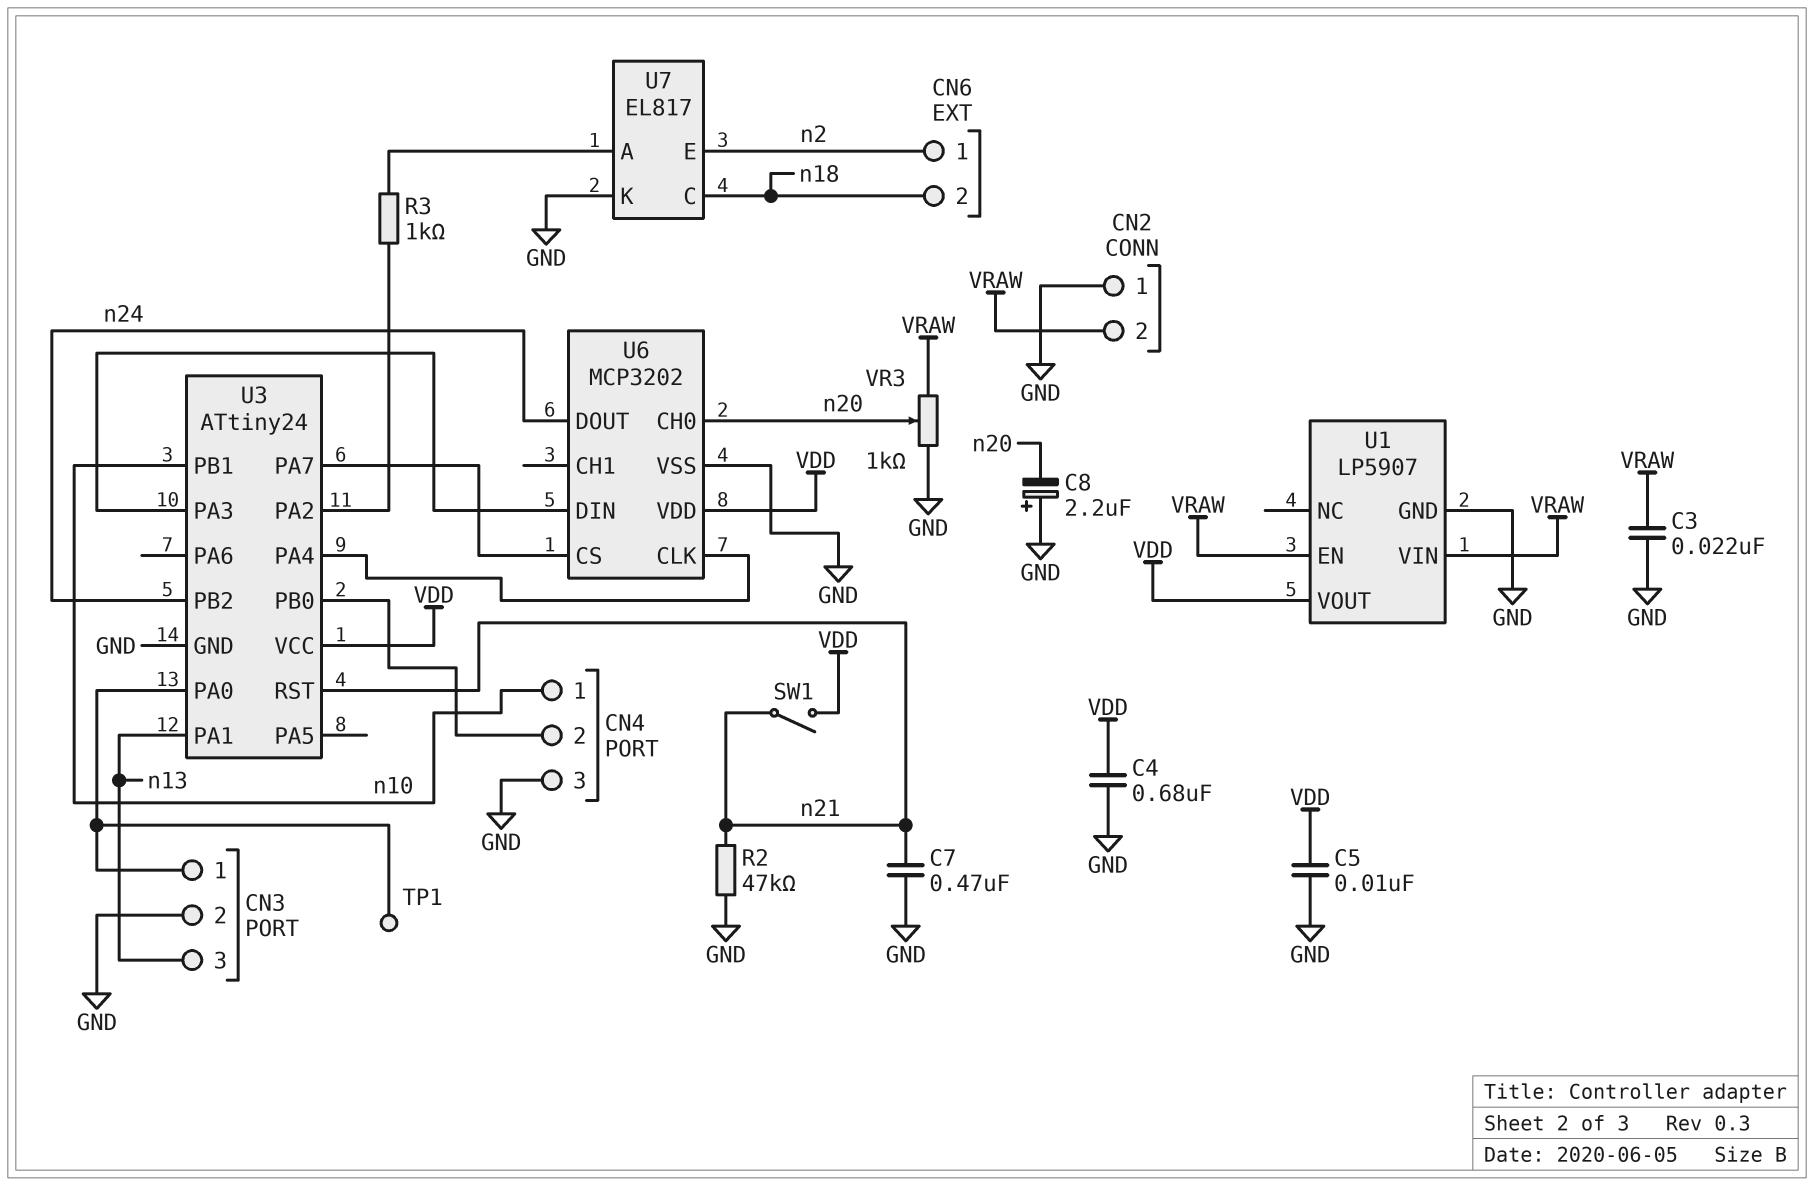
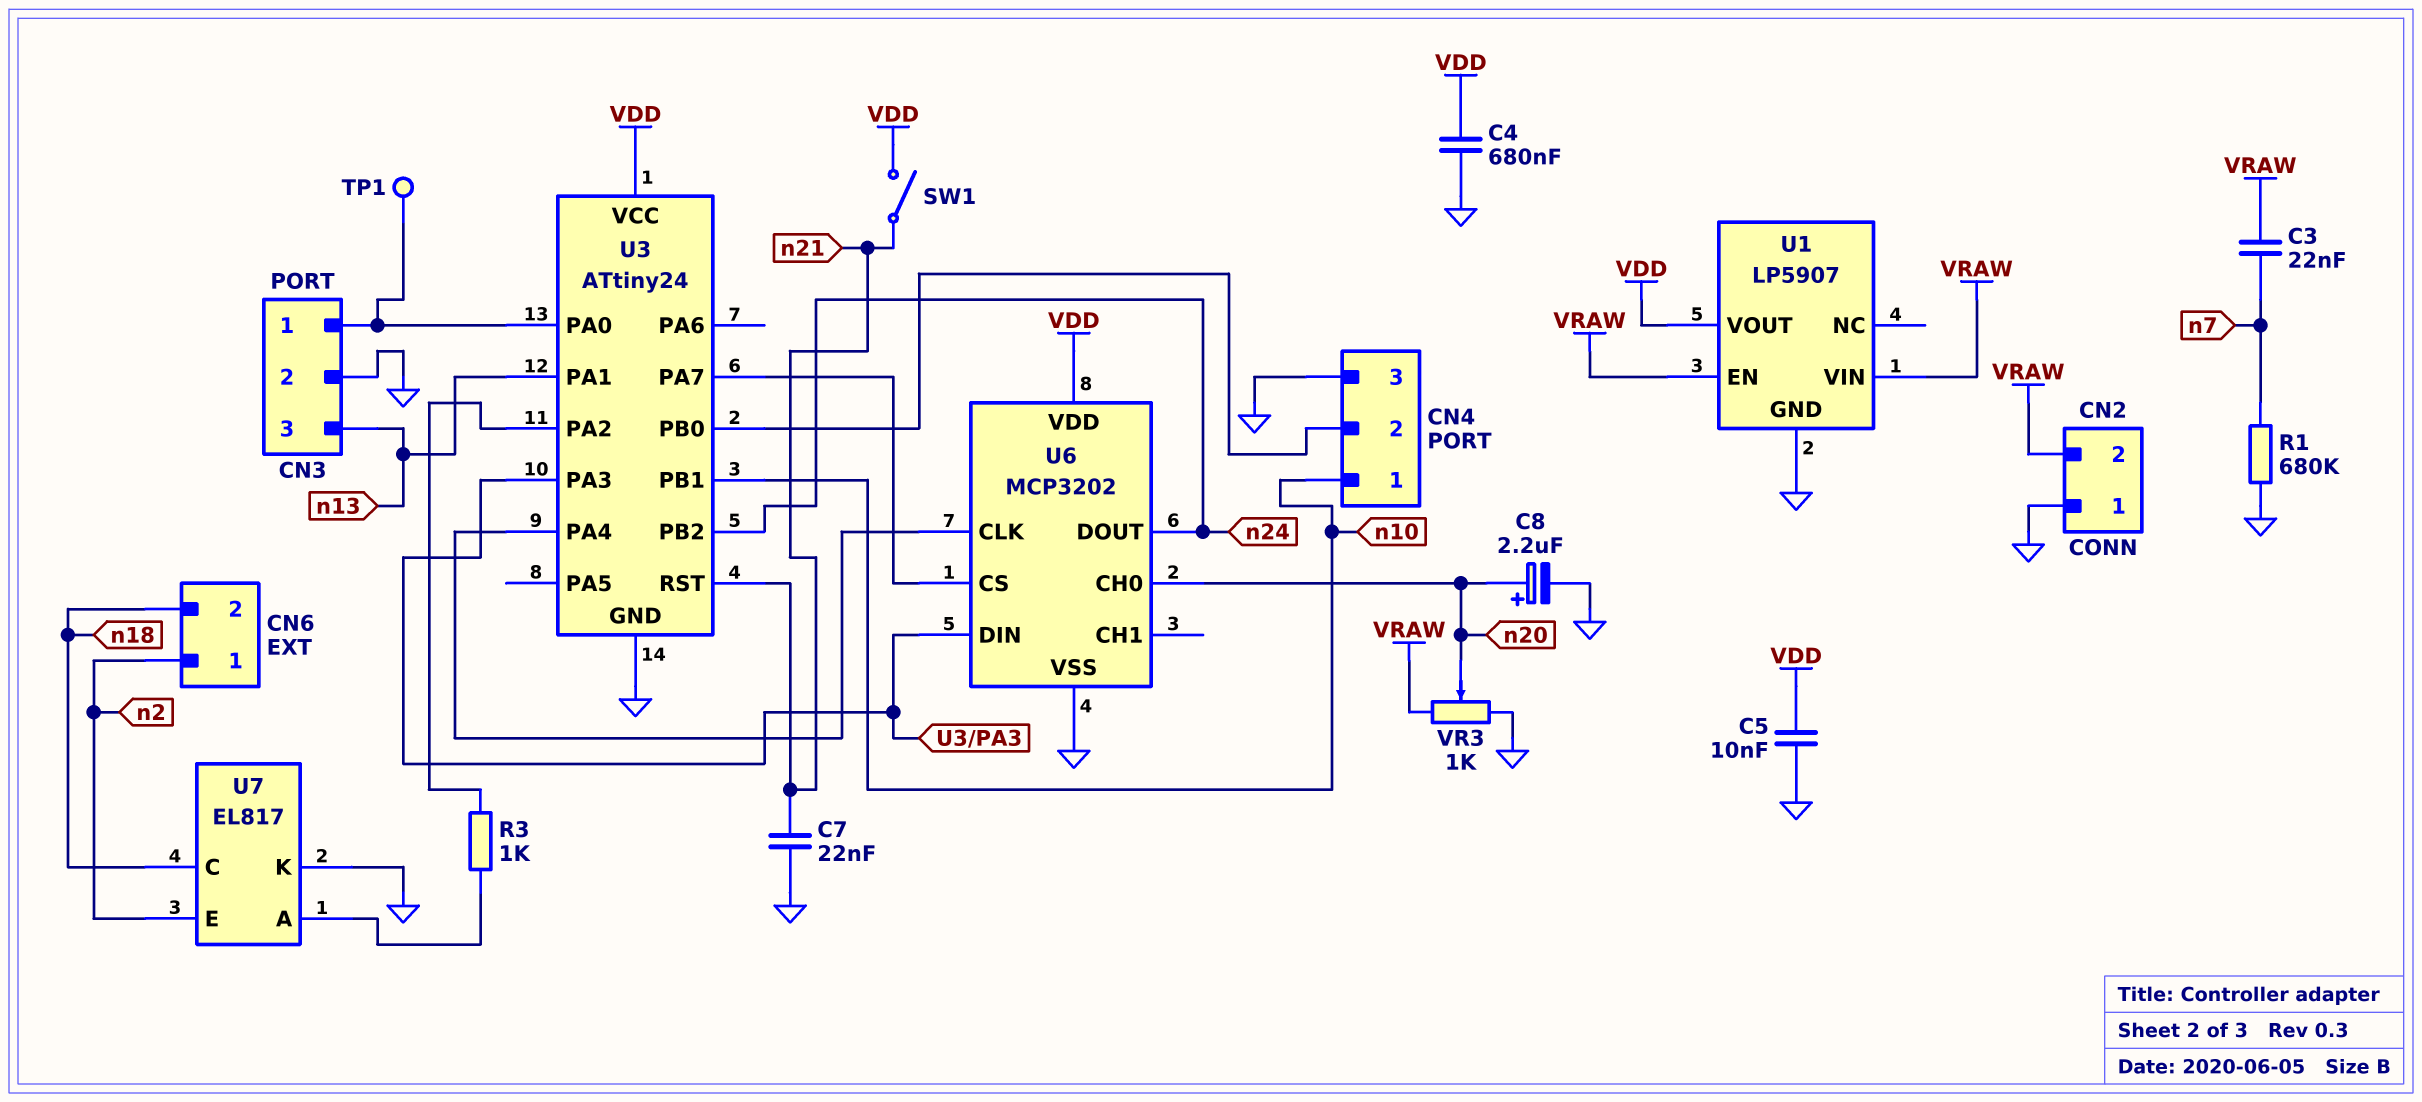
C3: 22nF (GND, VRAW) -> 22nF (VRAW, n7)
C7: 470nF (GND, n21) -> 22nF (GND, n21)
C8: 2.2uF (plus GND, minus n20) -> 2.2uF (plus n20, minus GND)
R1: none -> 680k (GND, n7)
R2: 47k (GND, n21) -> none

